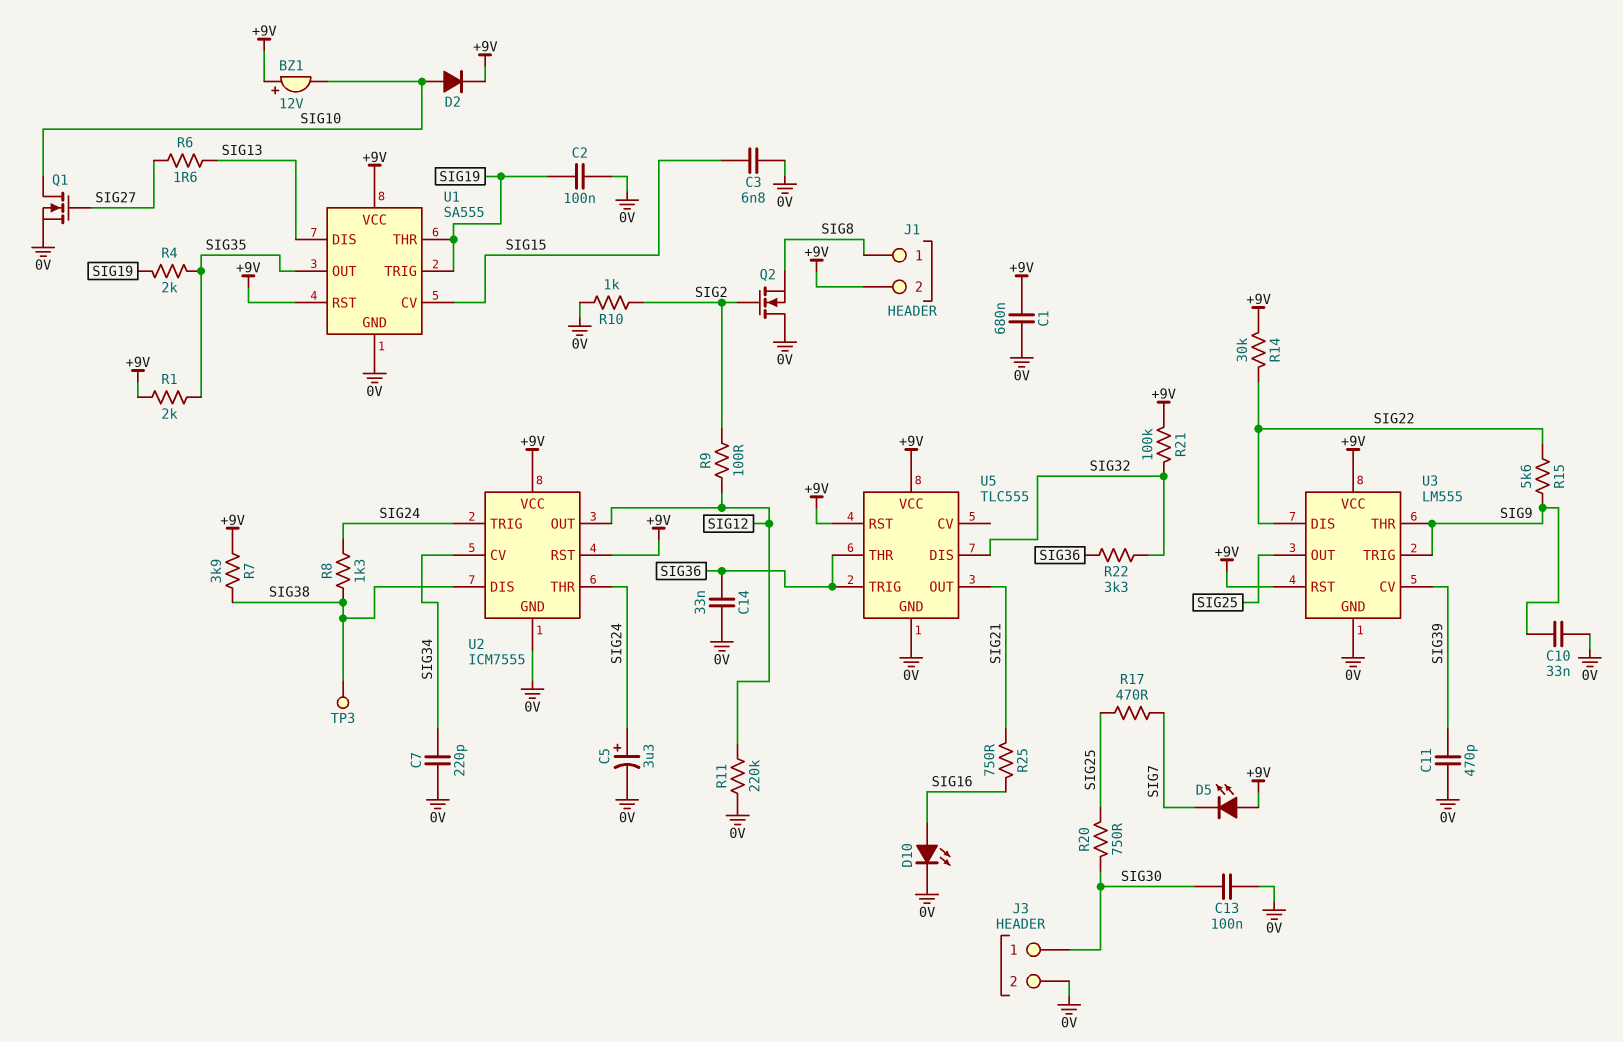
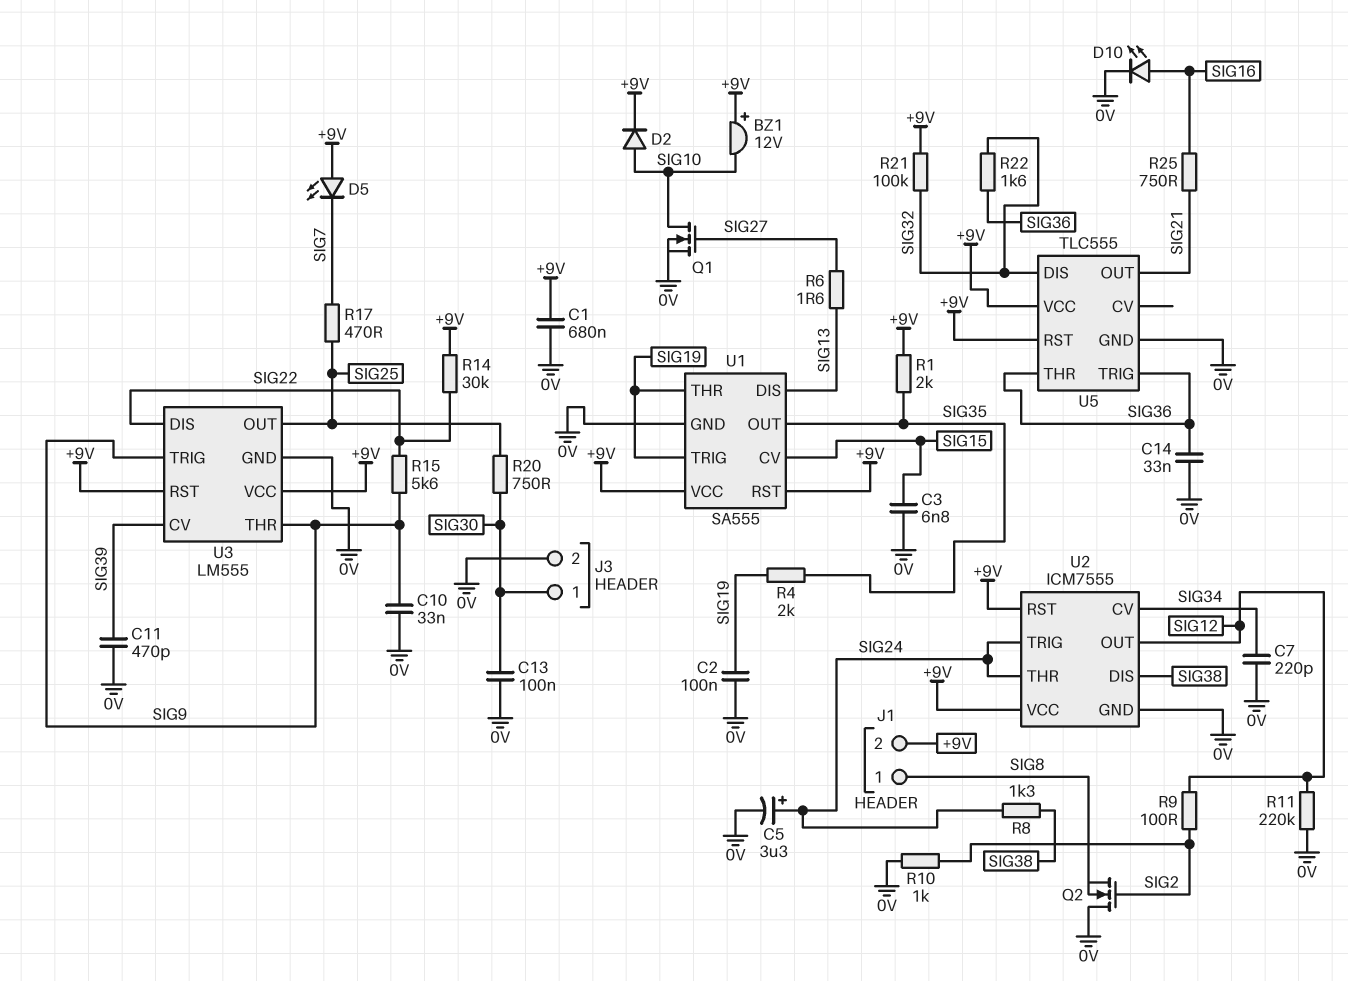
R7: 3.9k (+9V, SIG38) -> none
R22: 3.3k (SIG32, SIG36) -> 1.6k (SIG32, SIG36)
TP3: test point (SIG38) -> none

